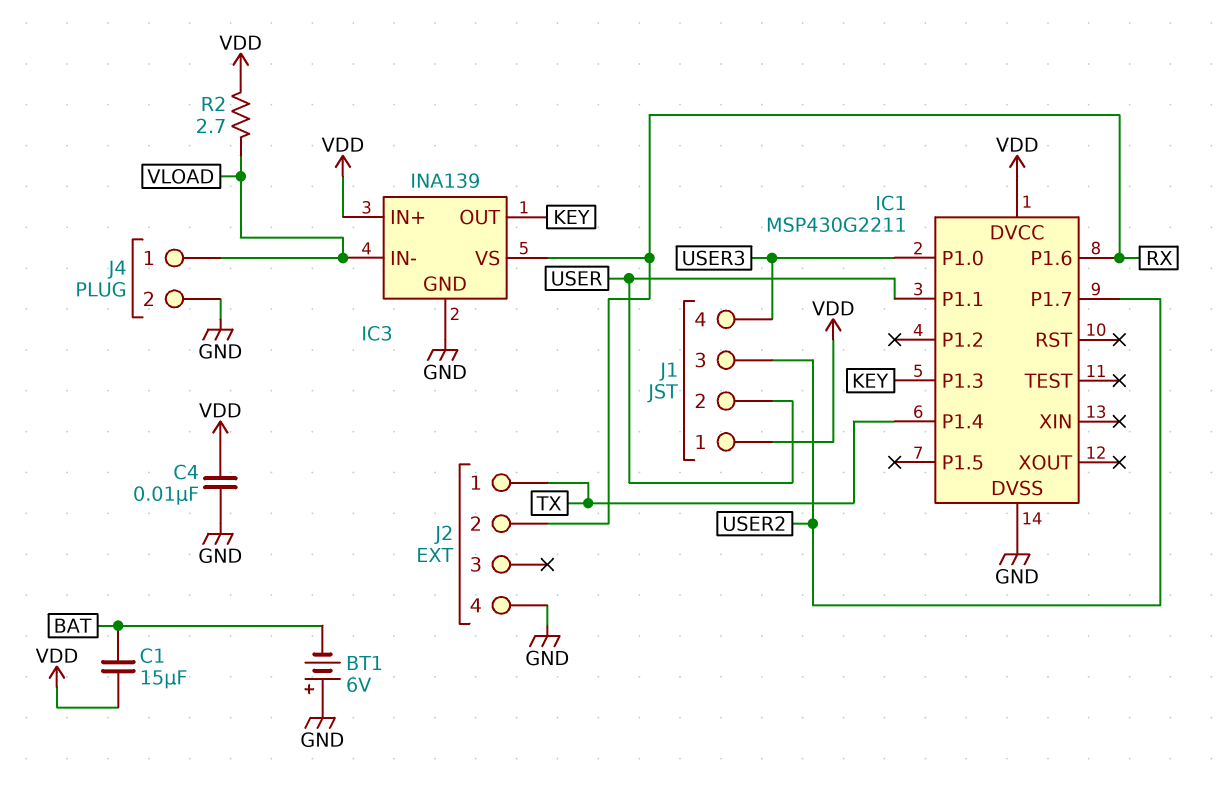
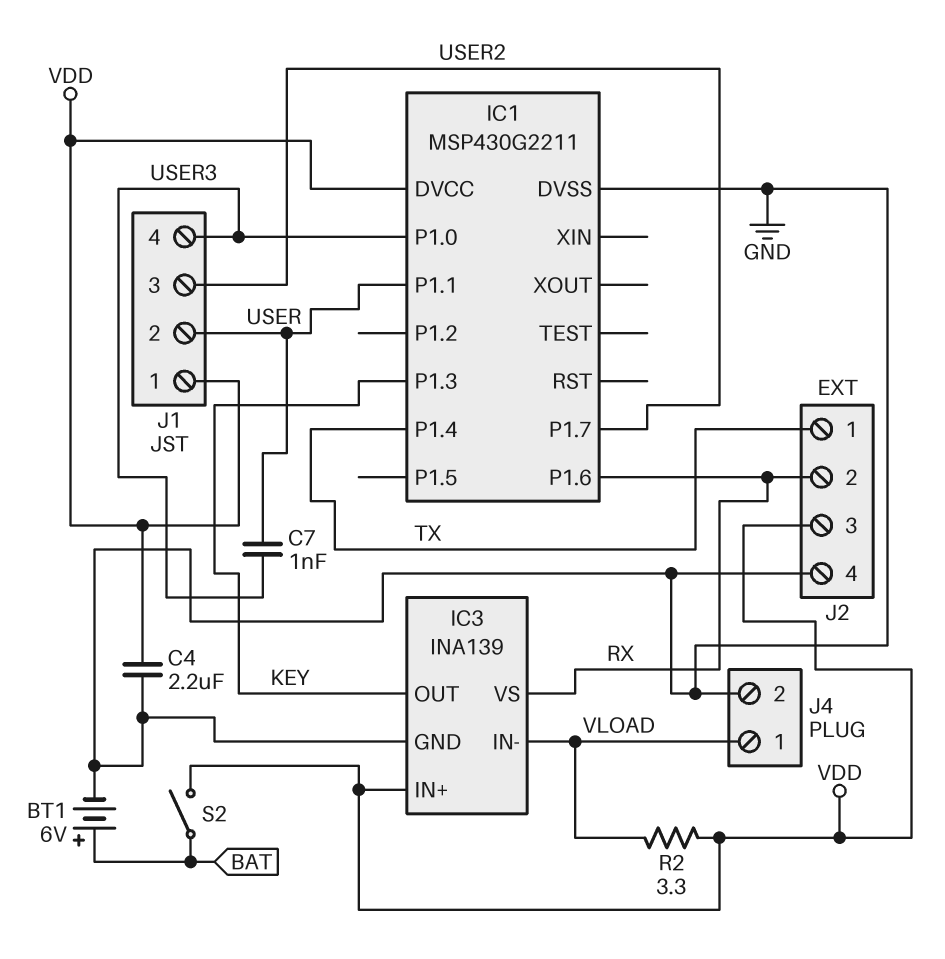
BT1: 6V (plus GND, minus BAT) -> 6V (plus BAT, minus GND)
C1: 15uF (BAT, VDD) -> none
C4: 10nF (GND, VDD) -> 2.2uF (GND, VDD)
C7: none -> 1nF (USER, USER3)
J2 pin 3: none -> VDD
R2: 2.7 (VDD, VLOAD) -> 3.3 (VDD, VLOAD)
S2: none -> switch (BAT, VDD)

